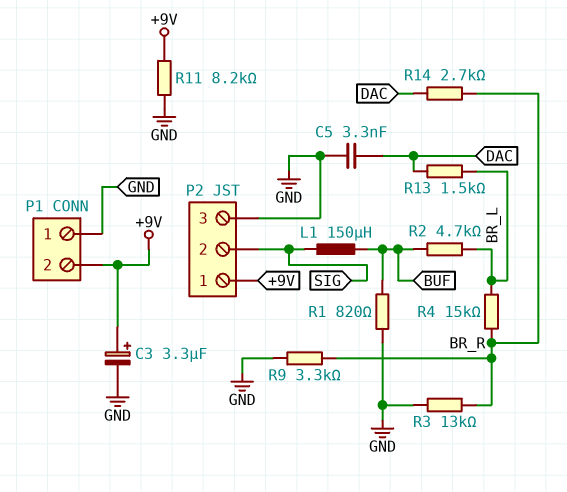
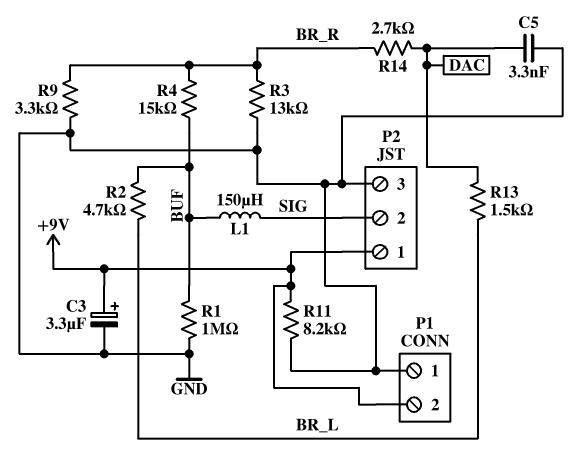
R1: 820 (BUF, GND) -> 1M (BUF, GND)
R4: 15k (BR_L, BR_R) -> 15k (BR_R, BUF)

